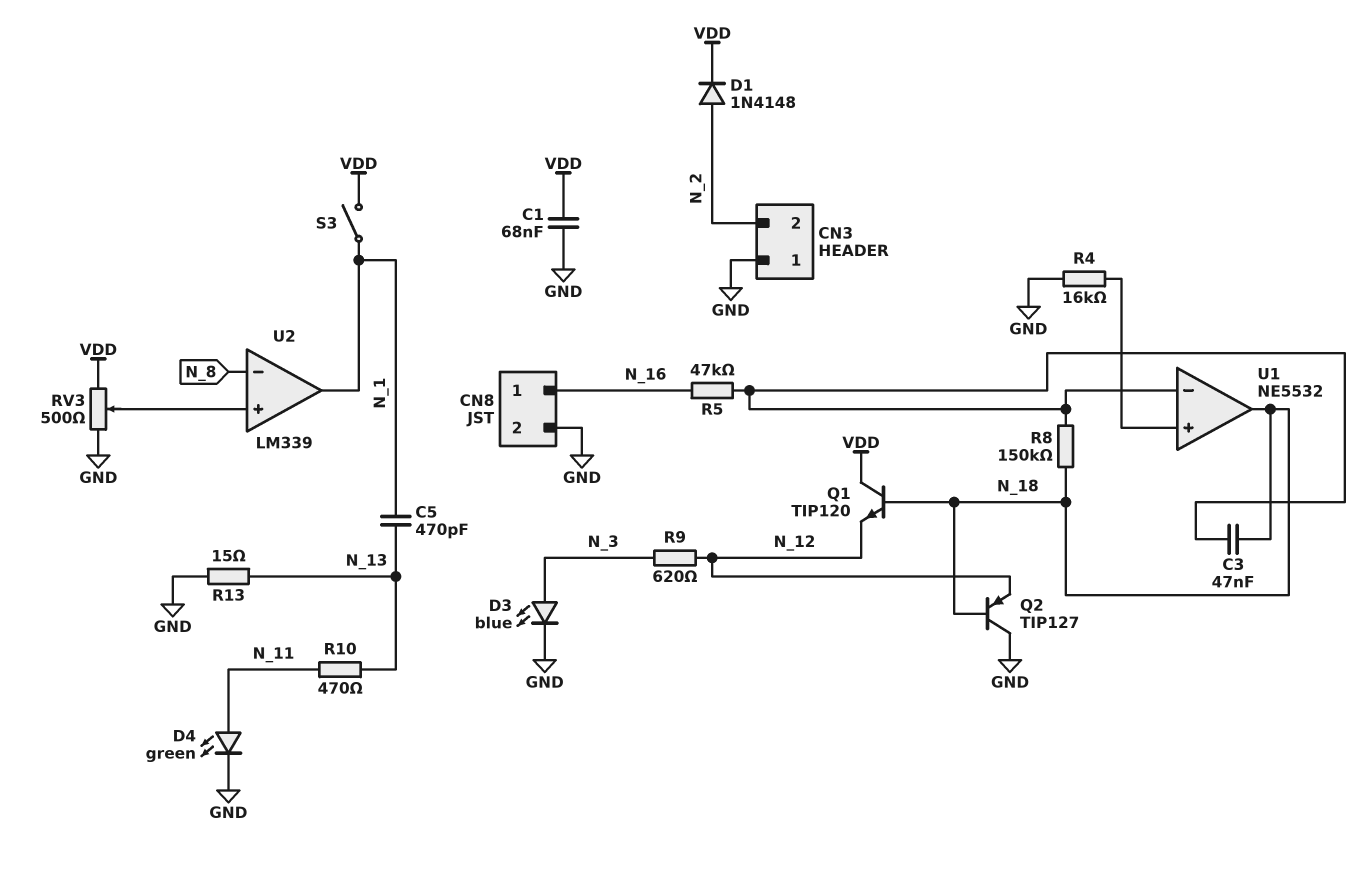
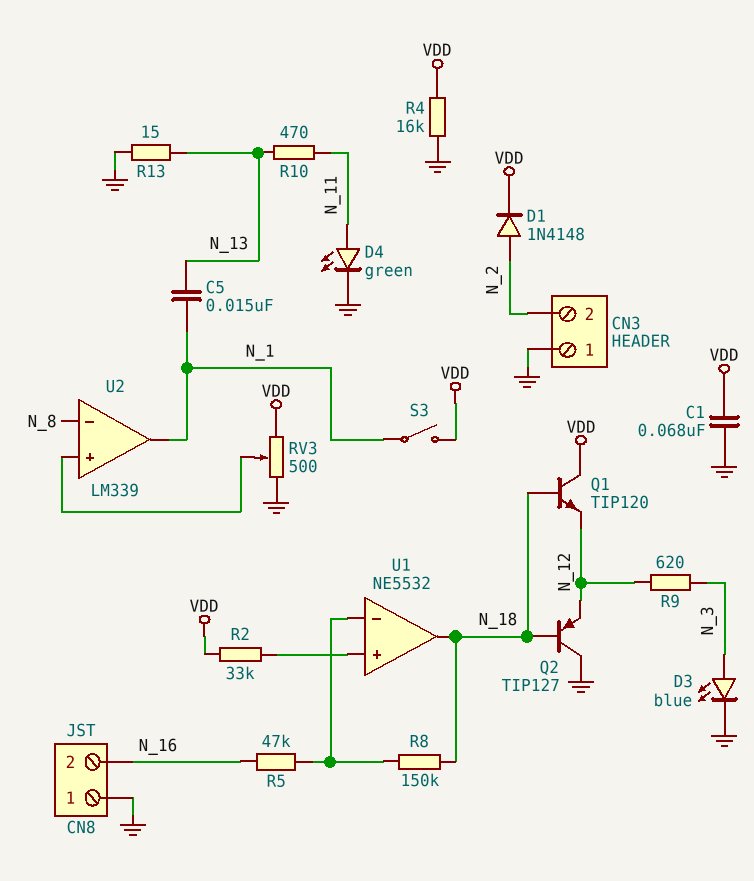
C3: 47nF (N_18, U1/in-) -> none
C5: 470pF (N_1, N_13) -> 15nF (N_1, N_13)
CN8 pin 1: N_16 -> GND
CN8 pin 2: GND -> N_16
R2: none -> 33k (U1/in+, VDD)
R4: 16k (GND, U1/in+) -> 16k (GND, VDD)

